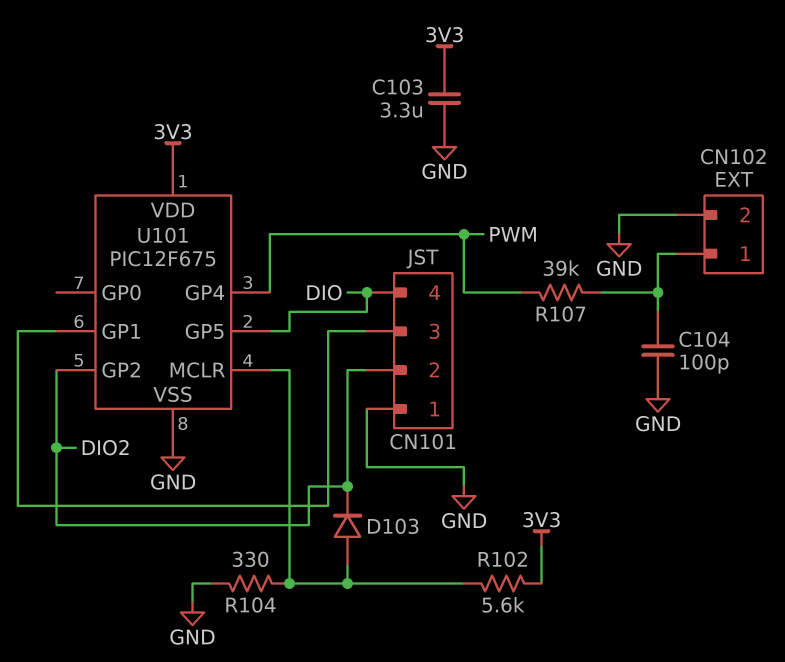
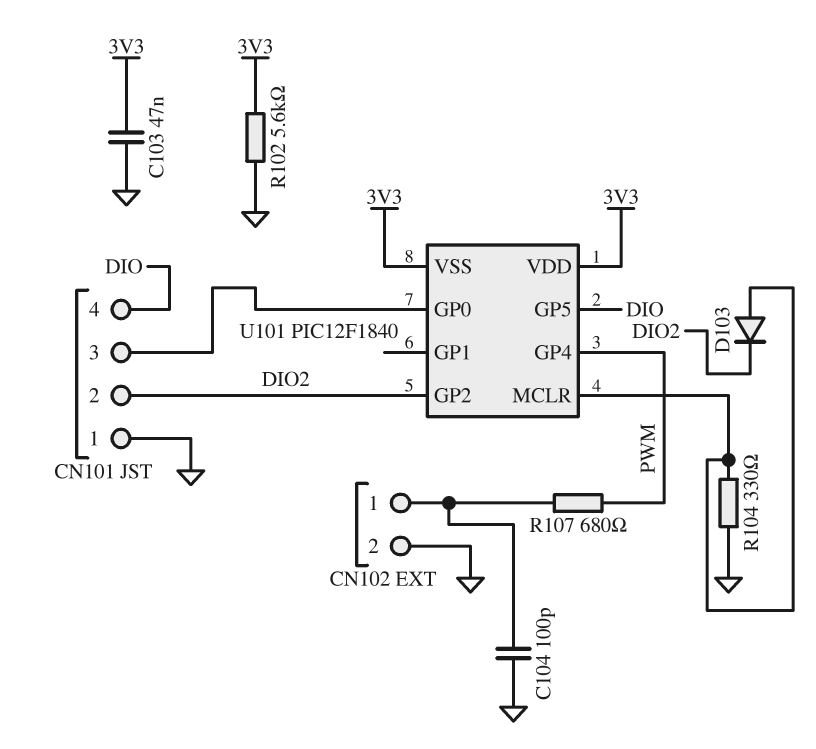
C103: 3.3uF (3V3, GND) -> 47nF (3V3, GND)
R102: 5.6k (3V3, U101/MCLR) -> 5.6k (3V3, GND)
R107: 39k (CN102/1, PWM) -> 680 (CN102/1, PWM)
U101: PIC12F675 -> PIC12F1840
U101 pin GP0: none -> CN101/3
U101 pin GP1: CN101/3 -> none
U101 pin VSS: GND -> 3V3

